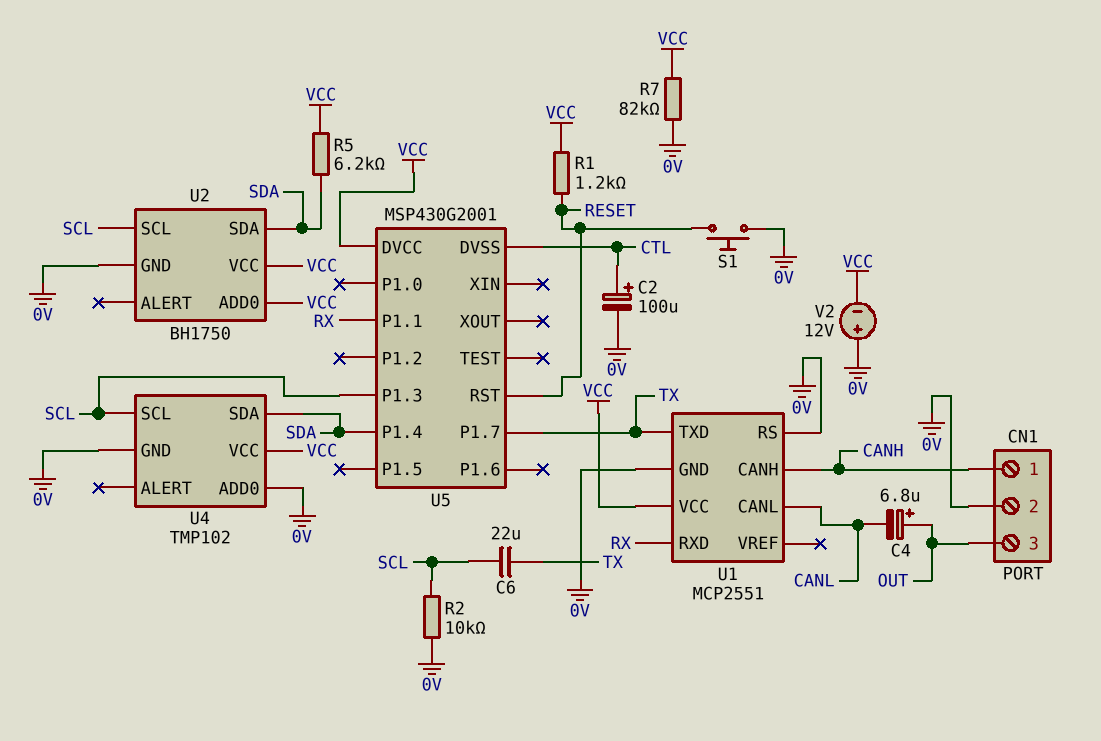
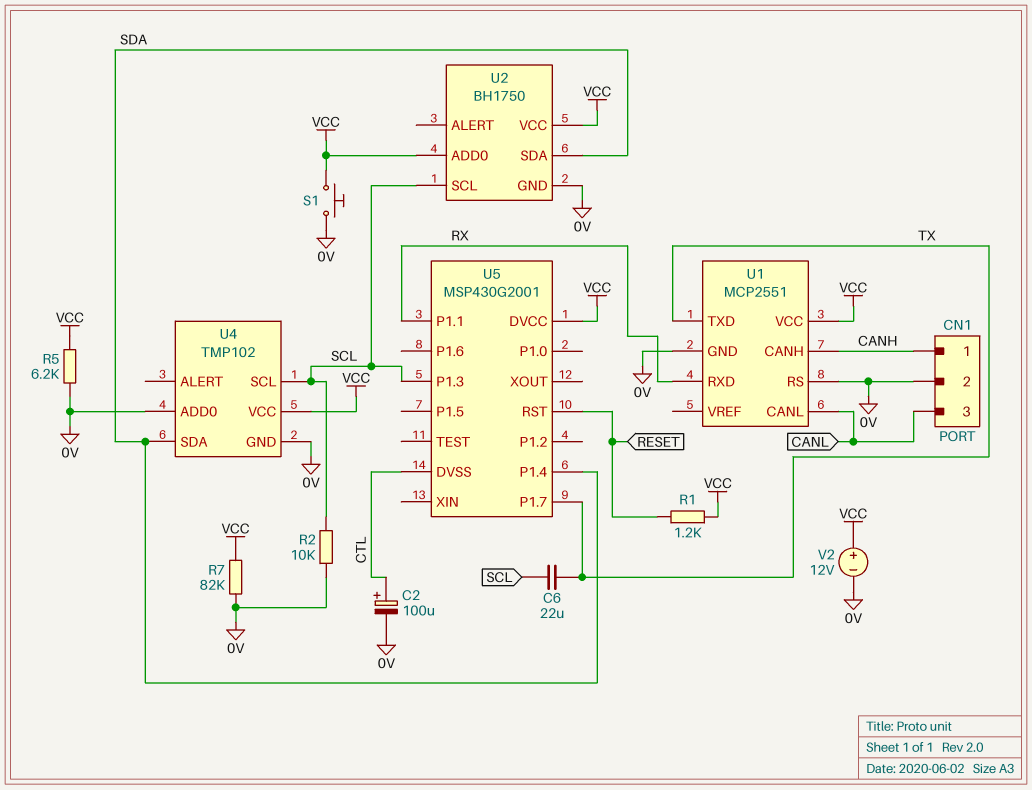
C4: 6.8uF (plus OUT, minus CANL) -> none
CN1 pin 3: OUT -> CANL
R5: 6.2k (SDA, VCC) -> 6.2k (0V, VCC)
S1: button (0V, RESET) -> button (0V, VCC)
V2: 12V (plus 0V, minus VCC) -> 12V (plus VCC, minus 0V)

